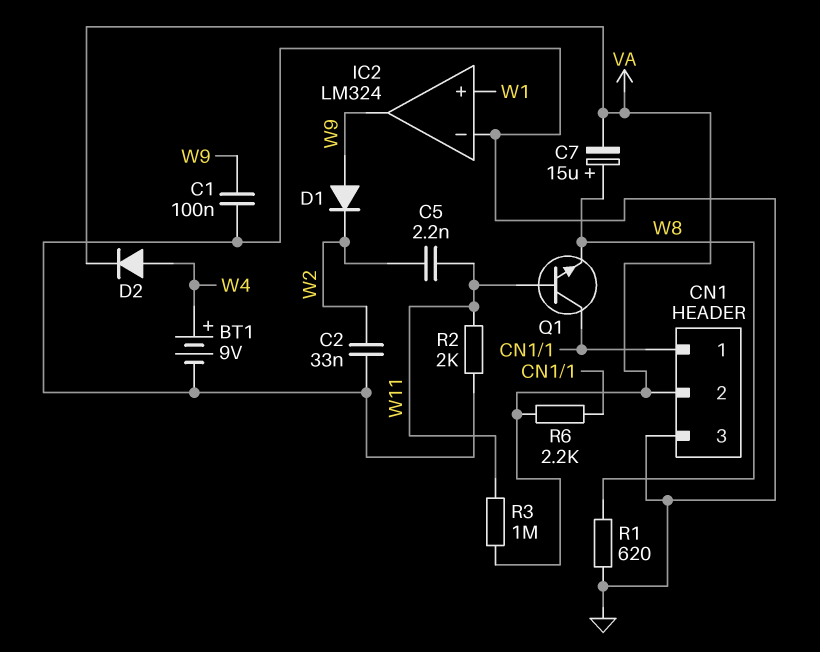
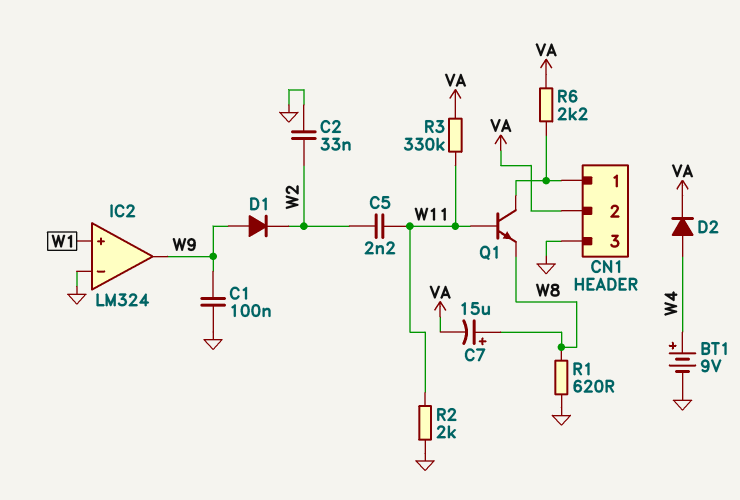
R3: 1M (VA, W11) -> 330k (VA, W11)

